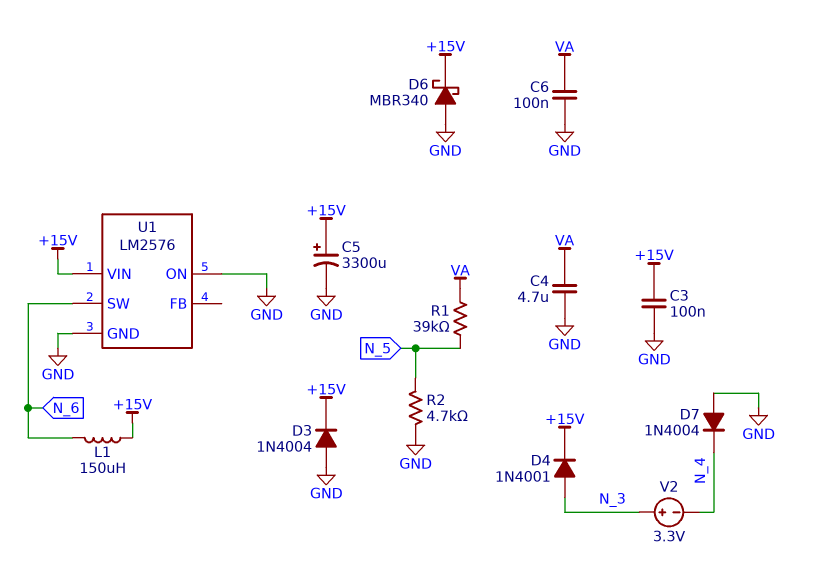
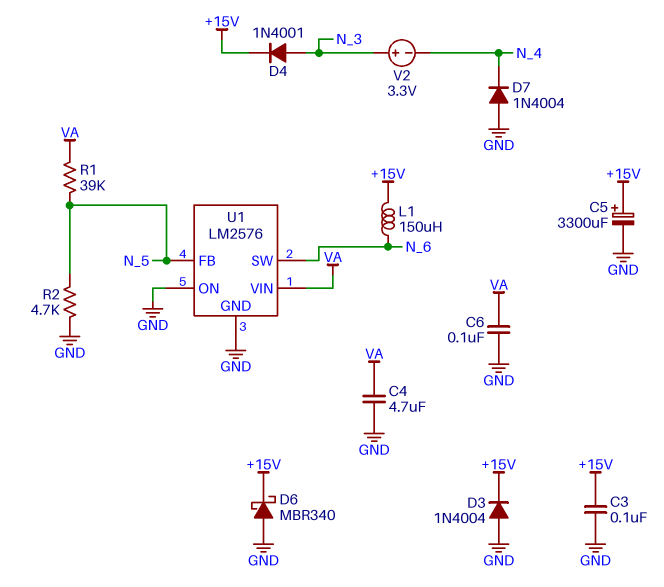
U1 pin FB: none -> N_5
U1 pin VIN: +15V -> VA

